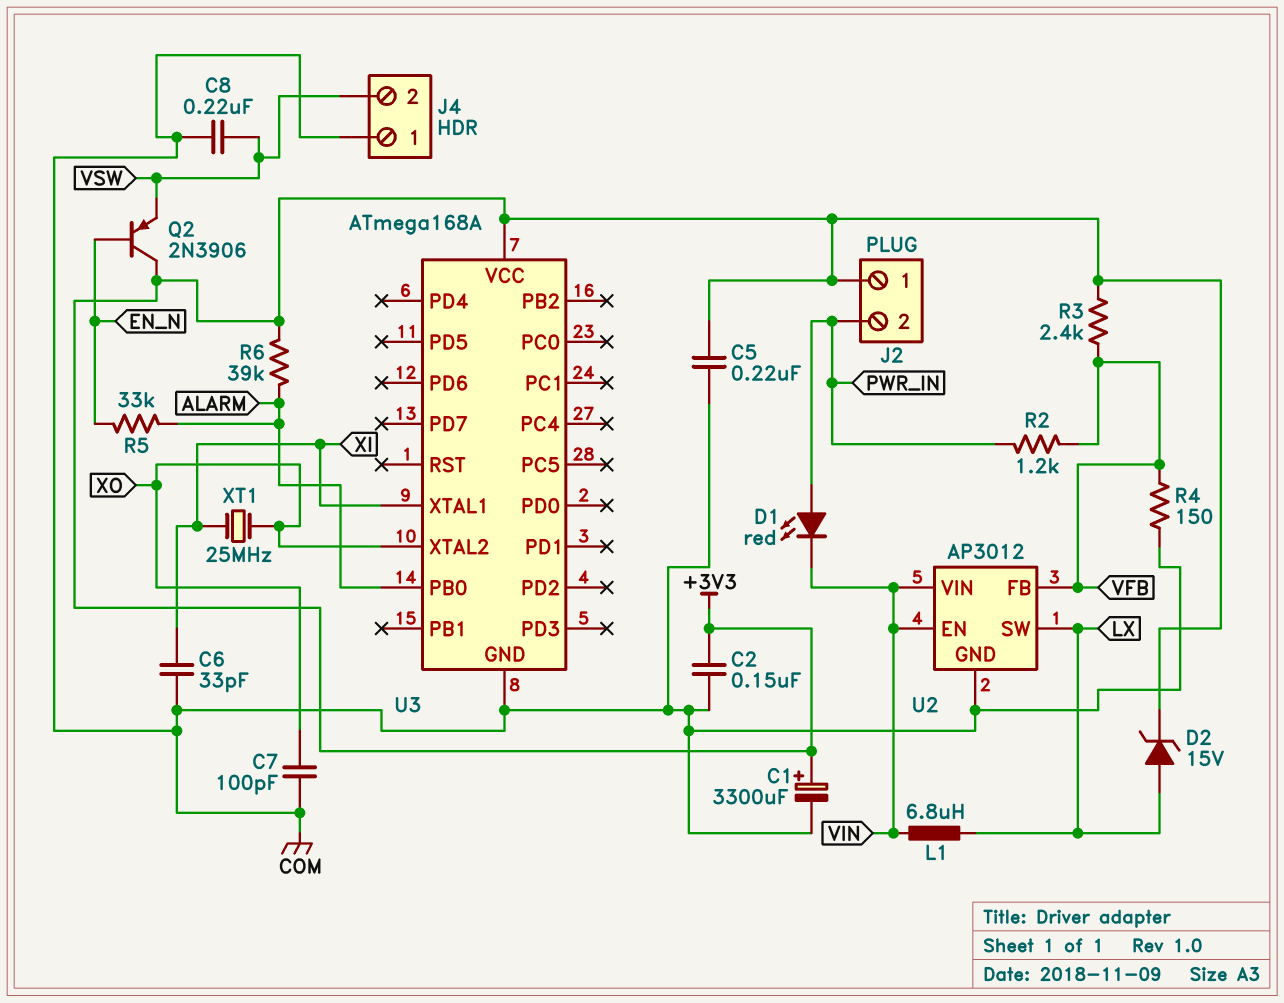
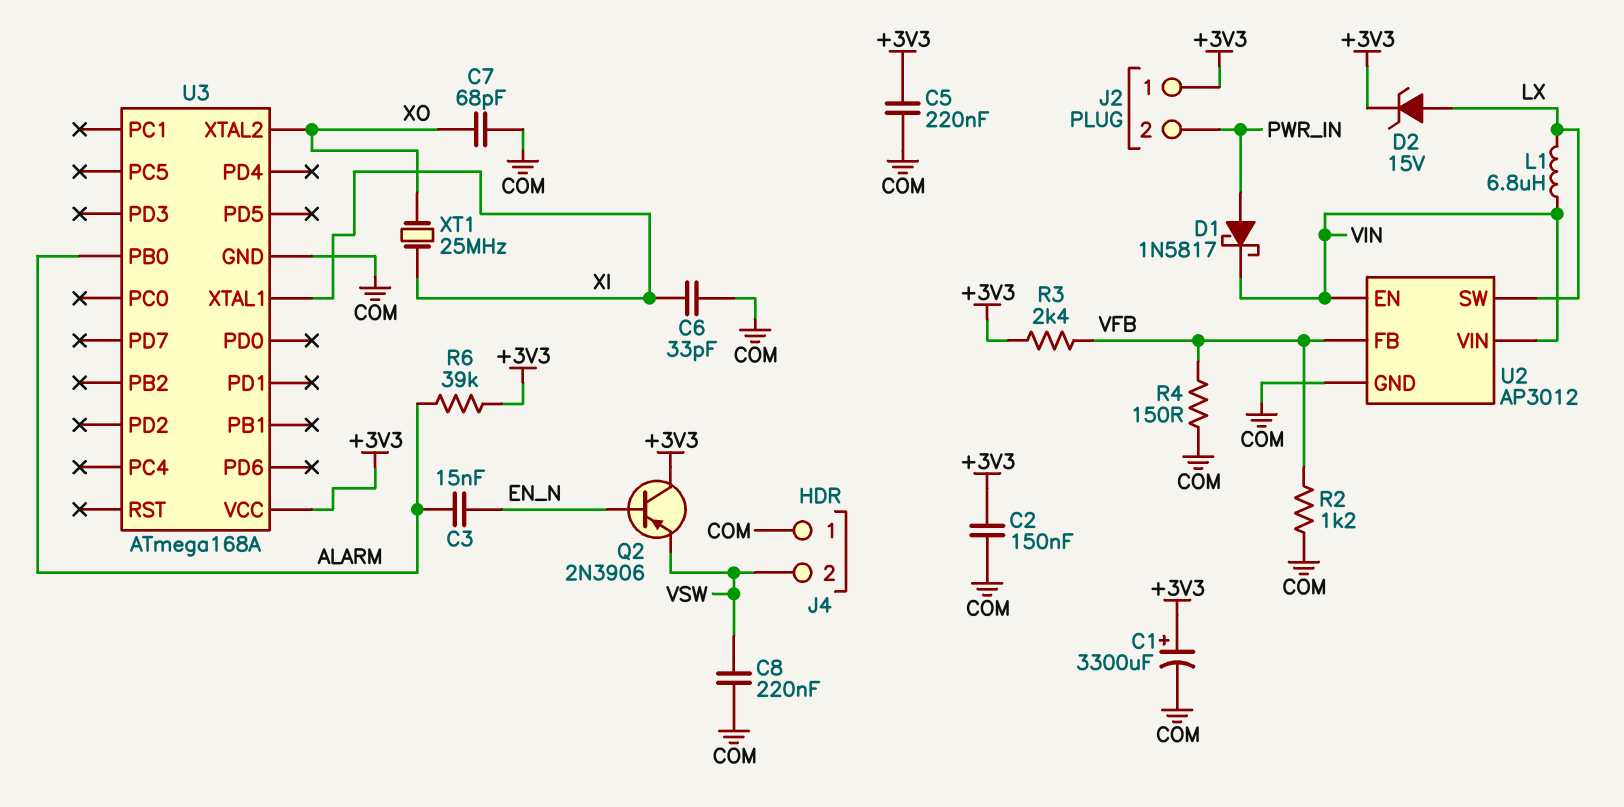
C3: none -> 15nF (ALARM, EN_N)
C7: 100pF (COM, XO) -> 68pF (COM, XO)
D1: LED red (A PWR_IN, K VIN) -> schottky 1N5817 (A PWR_IN, K VIN)
R2: 1.2k (PWR_IN, VFB) -> 1.2k (COM, VFB)
R5: 33k (ALARM, EN_N) -> none

